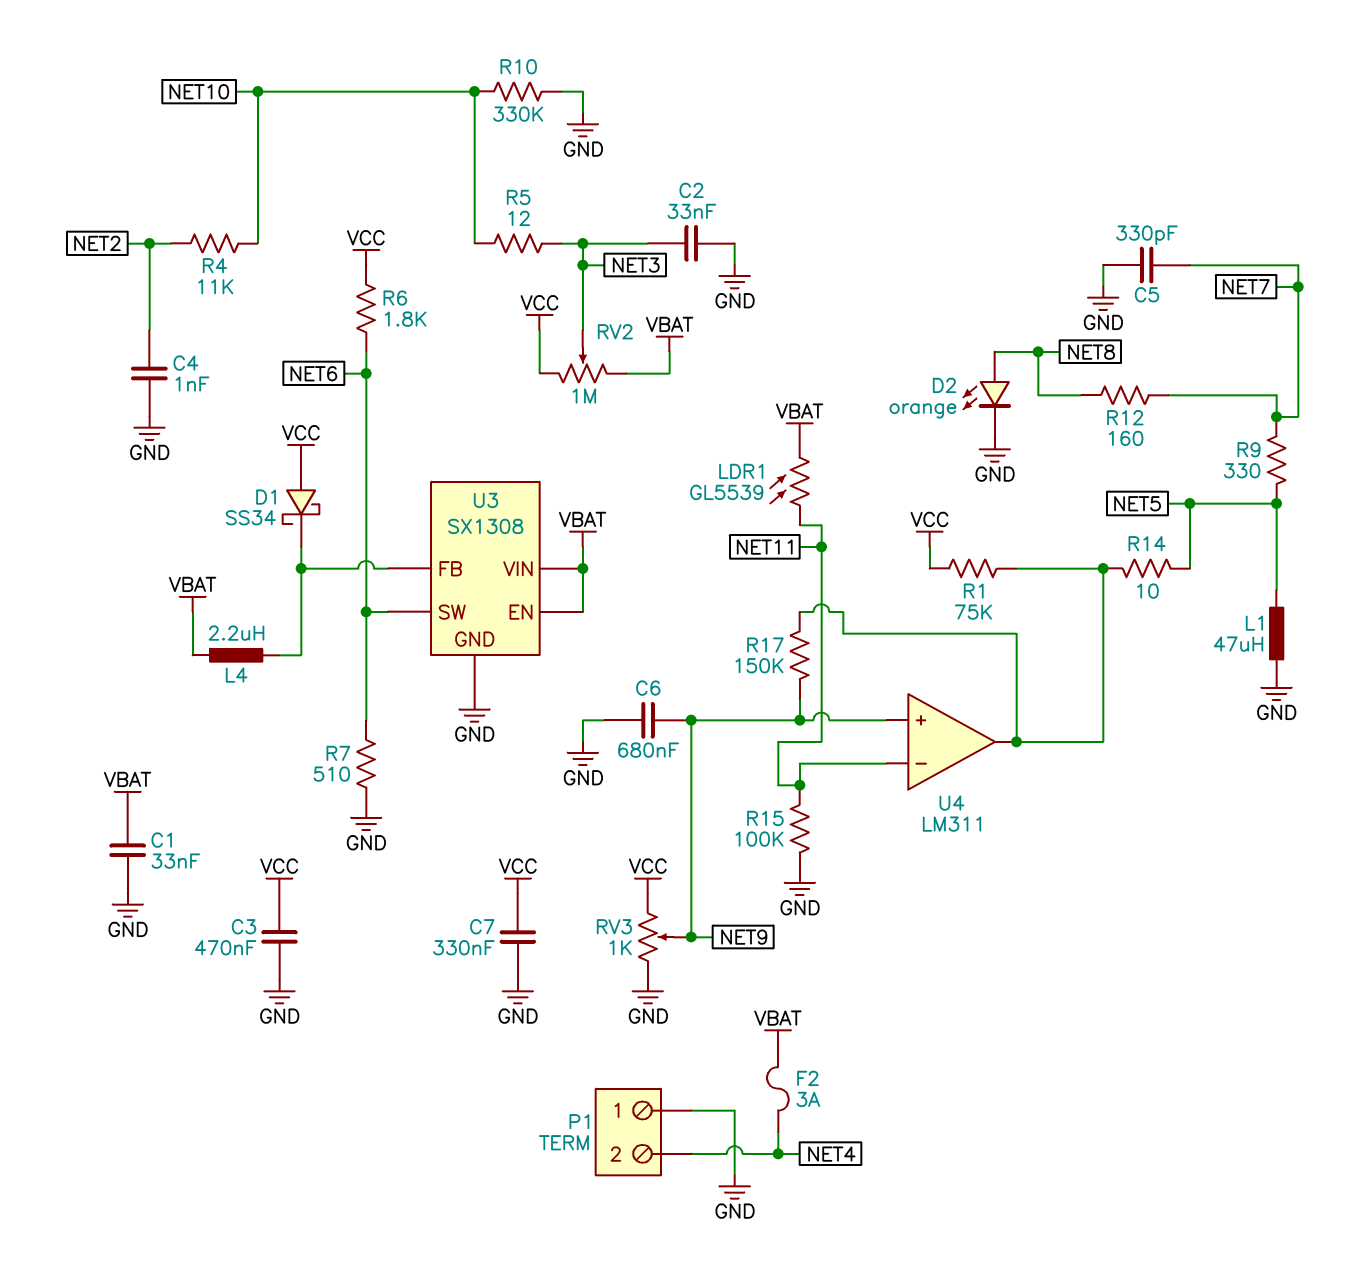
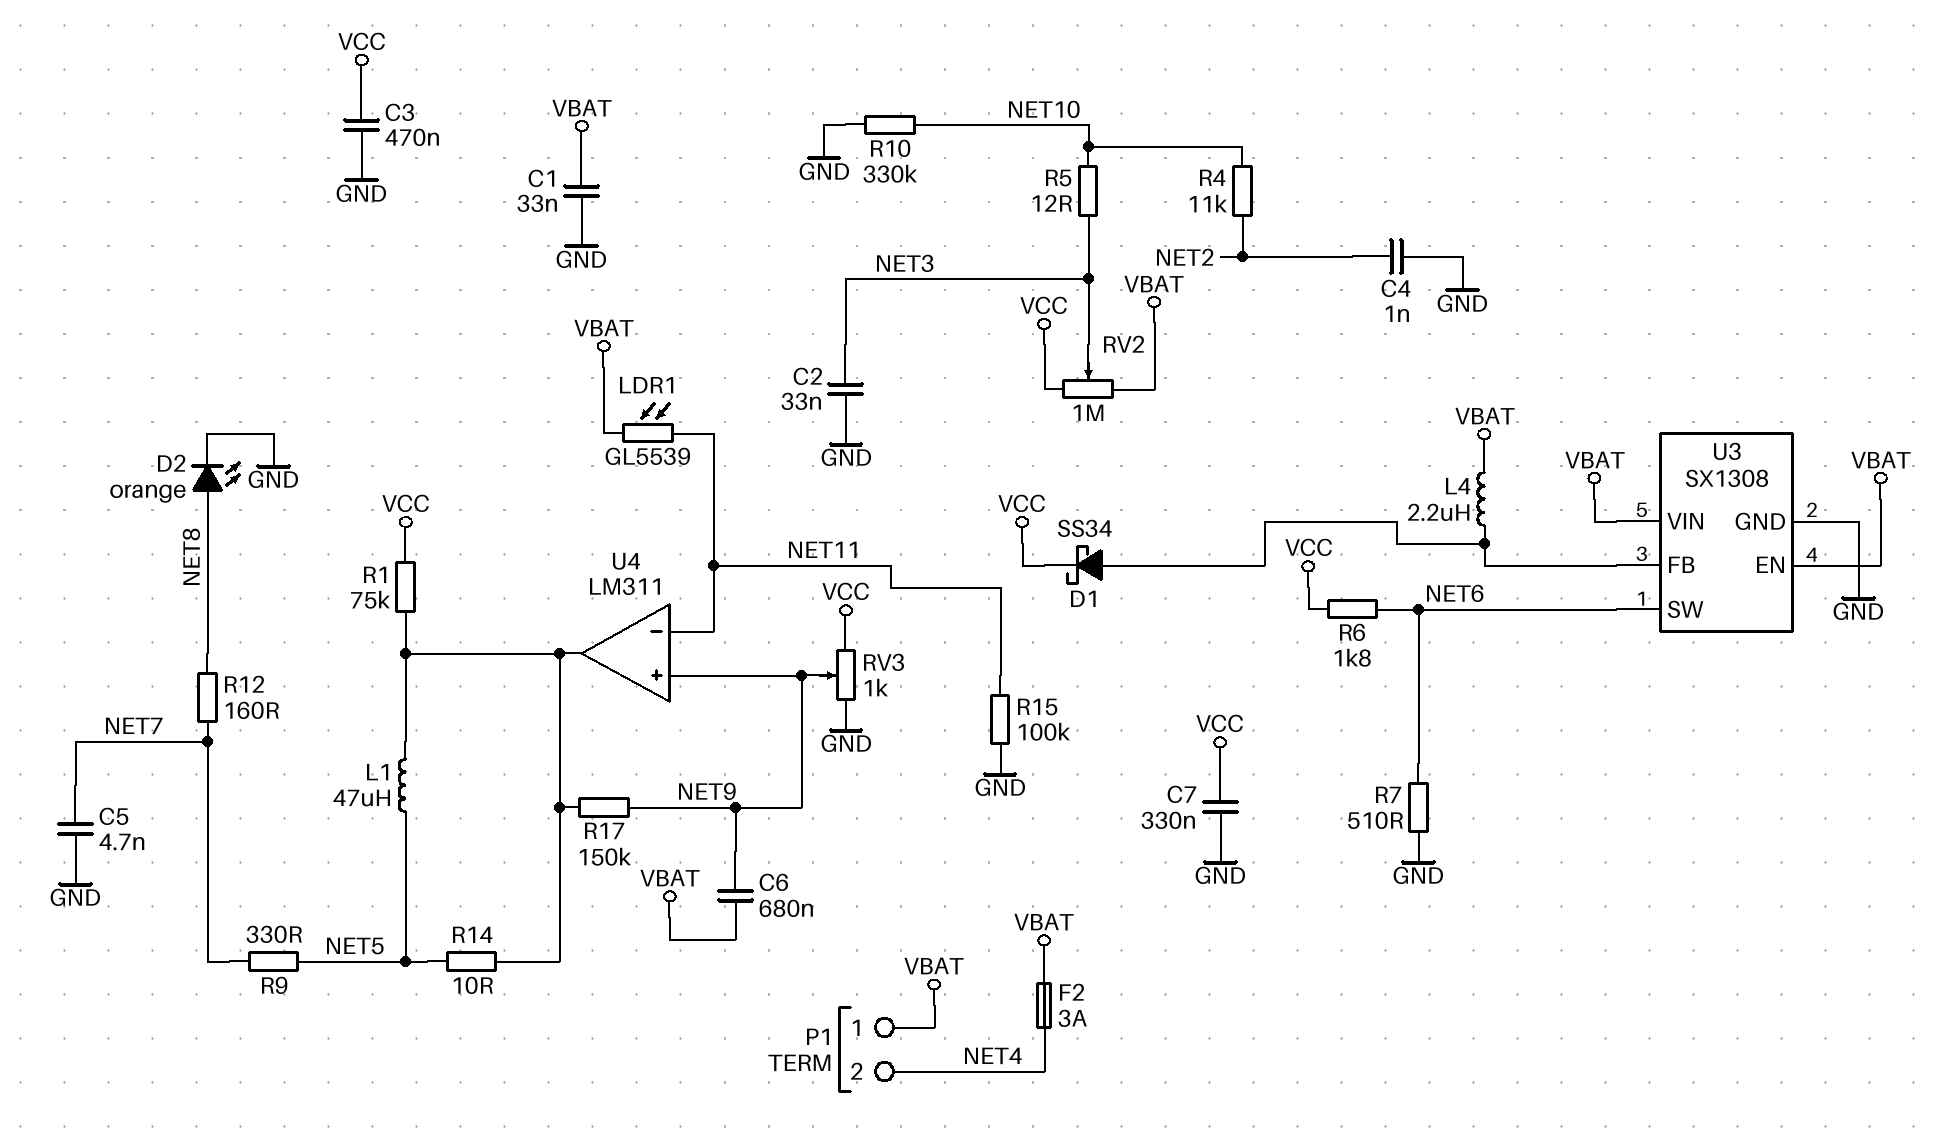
C5: 330pF (GND, NET7) -> 4.7nF (GND, NET7)
C6: 680nF (GND, NET9) -> 680nF (NET9, VBAT)
D1: schottky SS34 (A VCC, K U3/FB) -> schottky SS34 (A U3/FB, K VCC)
L1: 47uH (GND, NET5) -> 47uH (NET5, U4/out)
P1 pin 1: GND -> VBAT

